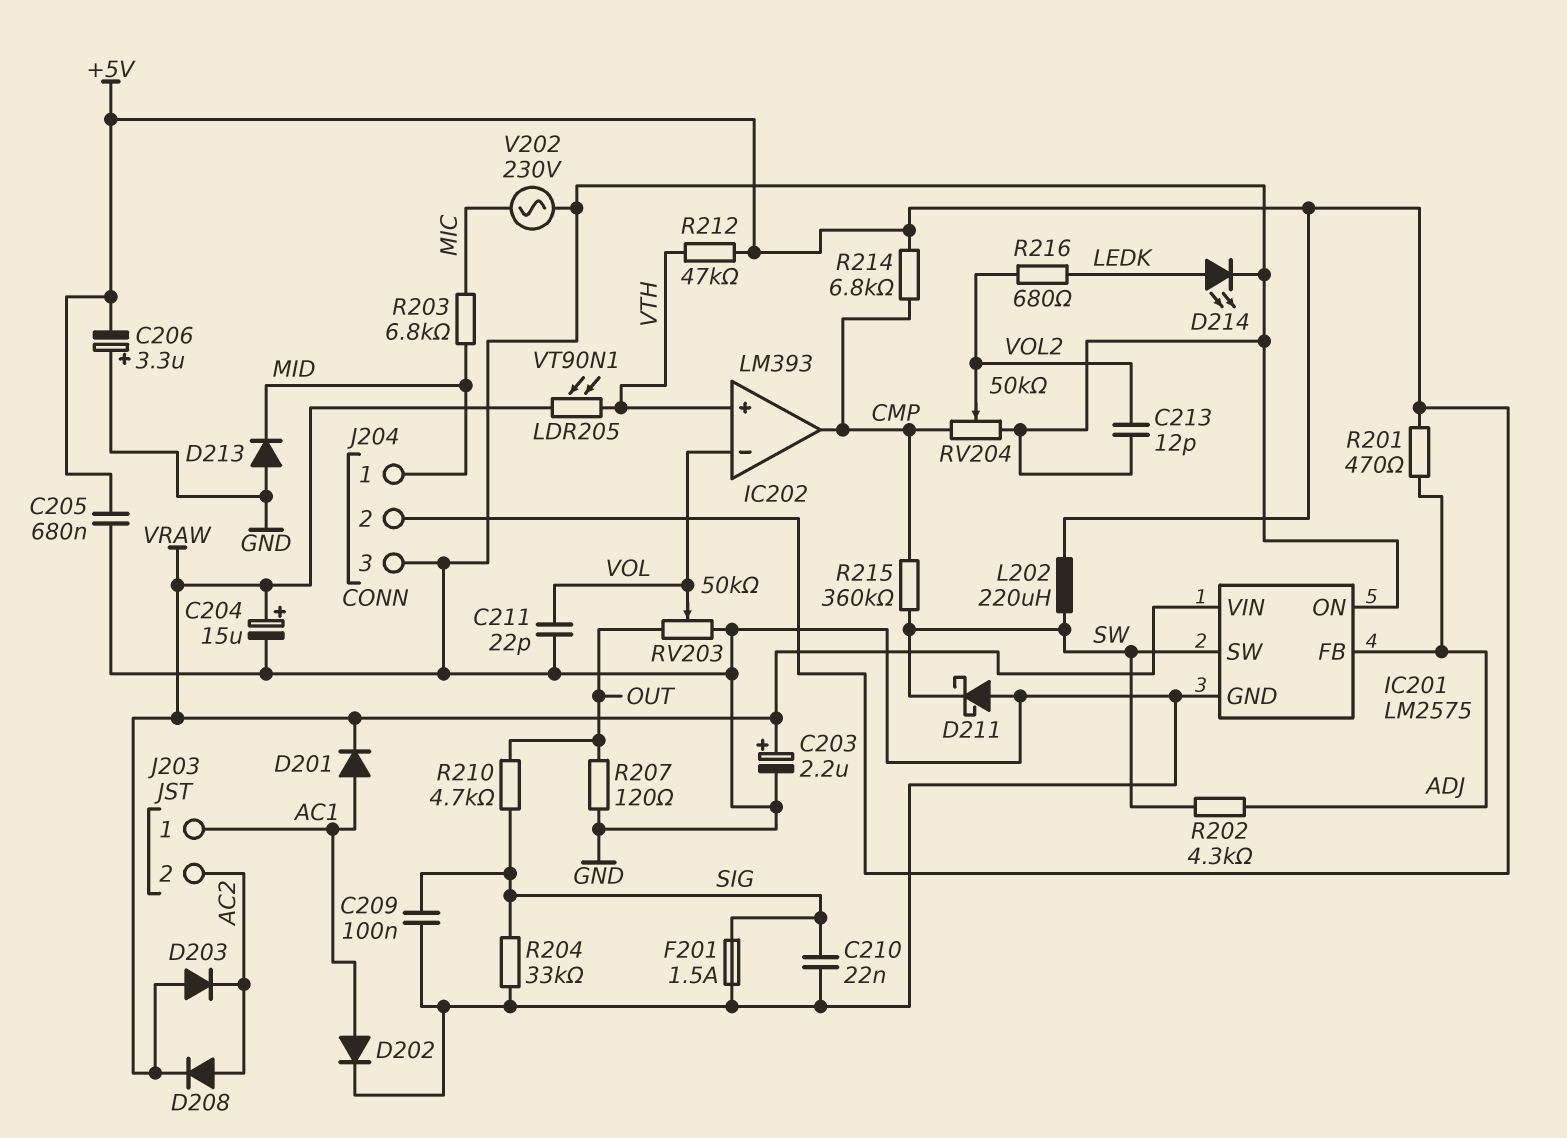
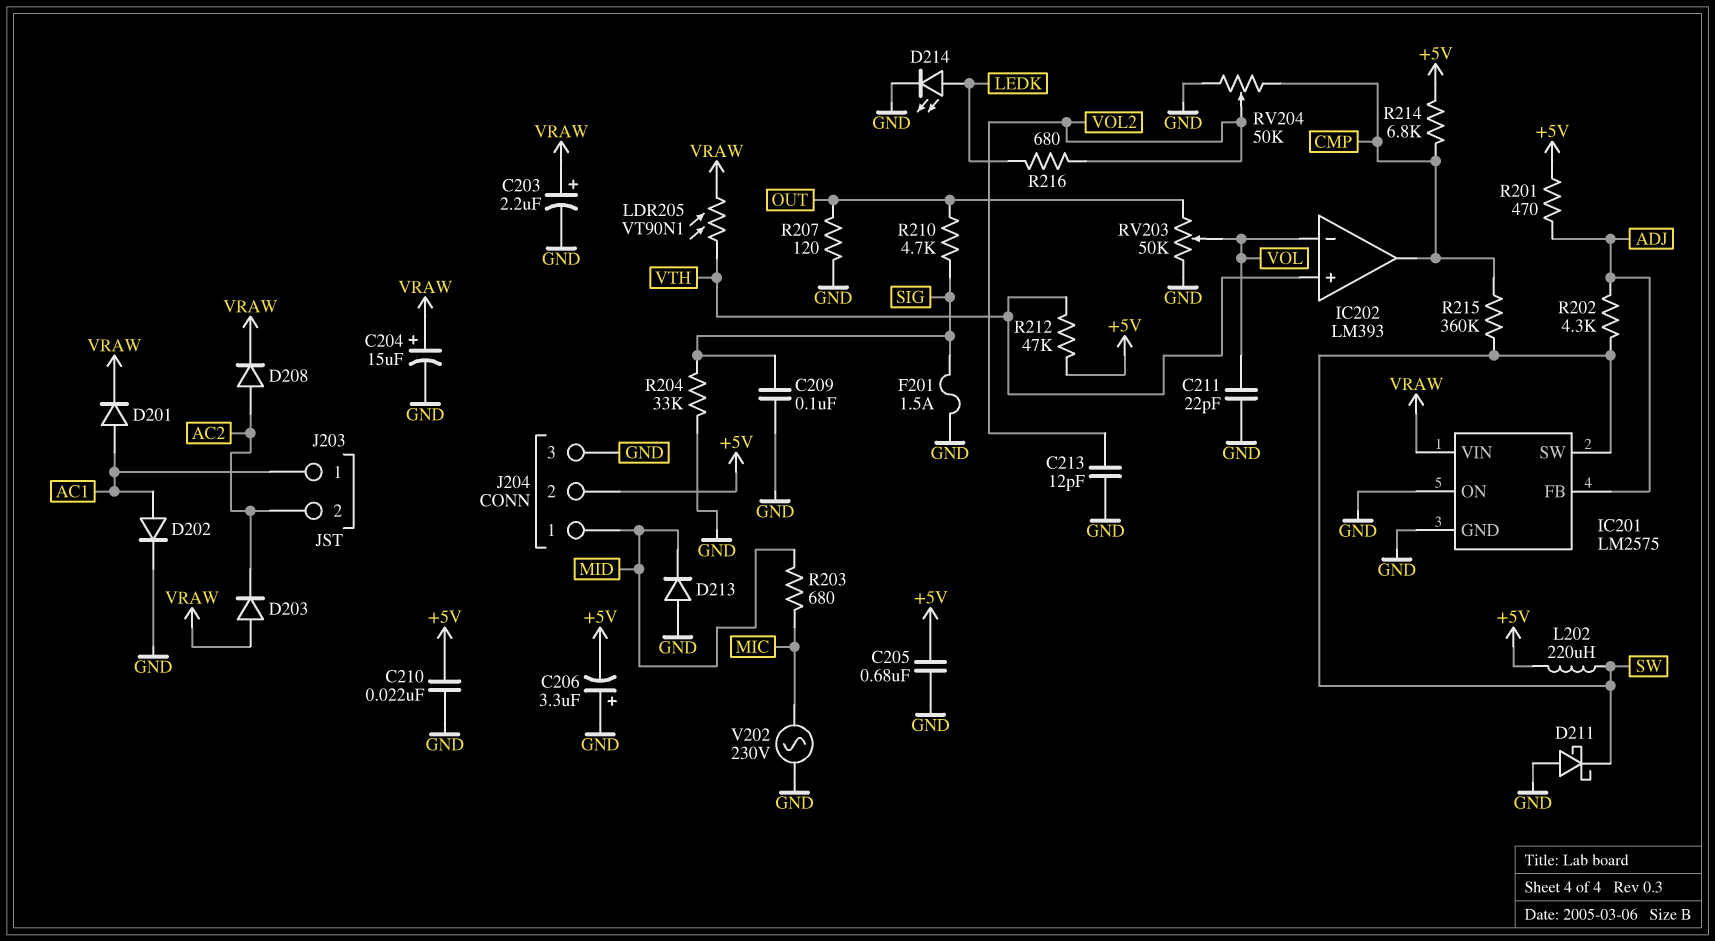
C210: 22nF (GND, SIG) -> 22nF (+5V, GND)
R203: 6.8k (MIC, MID) -> 680 (MIC, MID)

